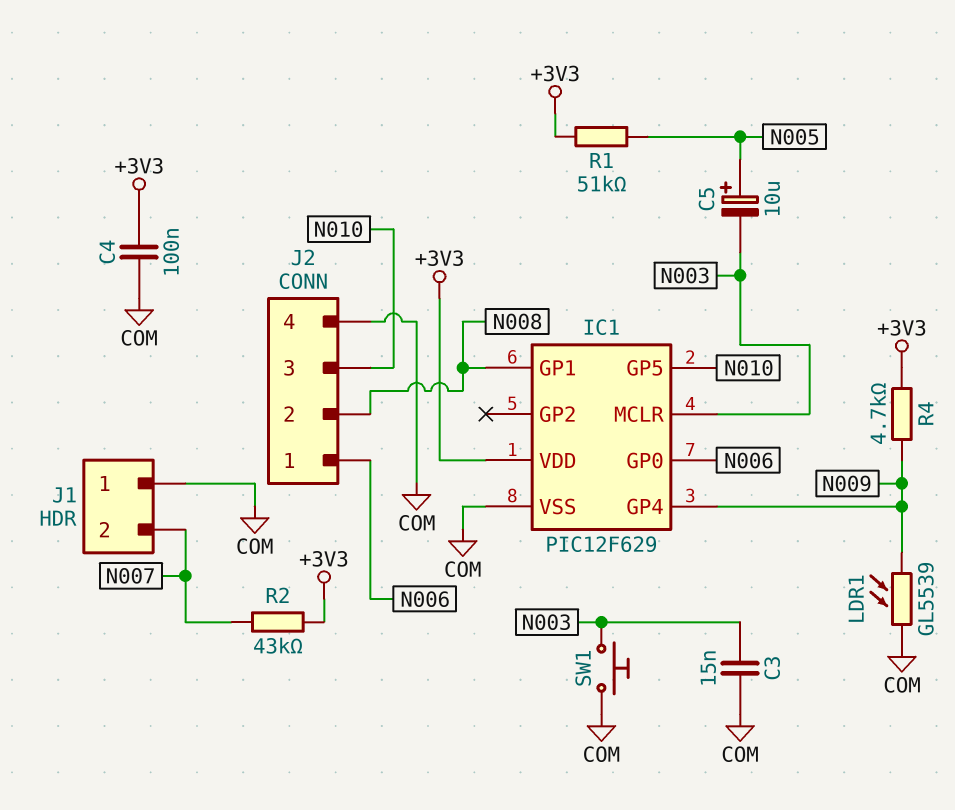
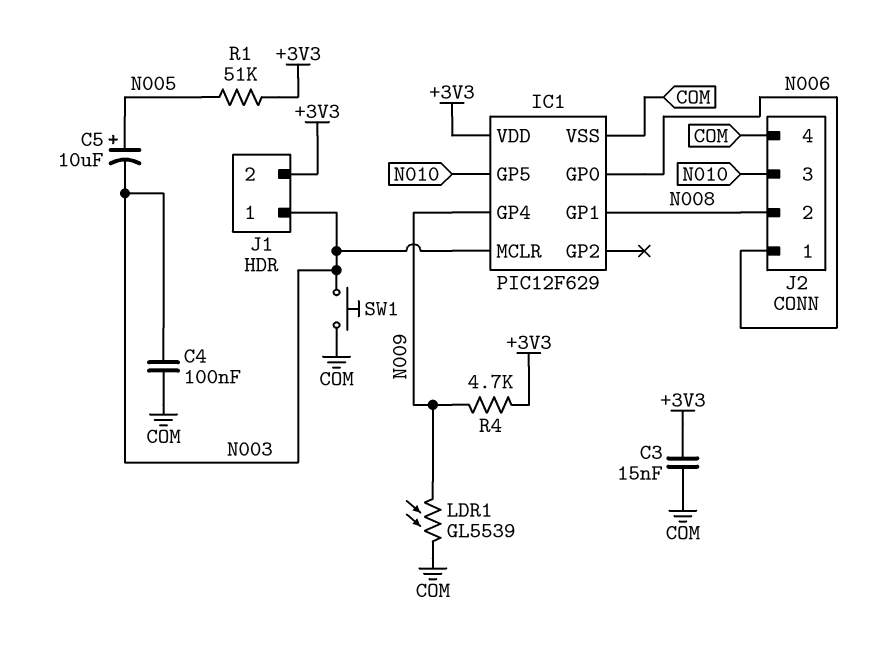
C3: 15nF (COM, N003) -> 15nF (+3V3, COM)
C4: 100nF (+3V3, COM) -> 100nF (COM, N003)
J1 pin 1: COM -> N003
J1 pin 2: N007 -> +3V3
R2: 43k (+3V3, N007) -> none

